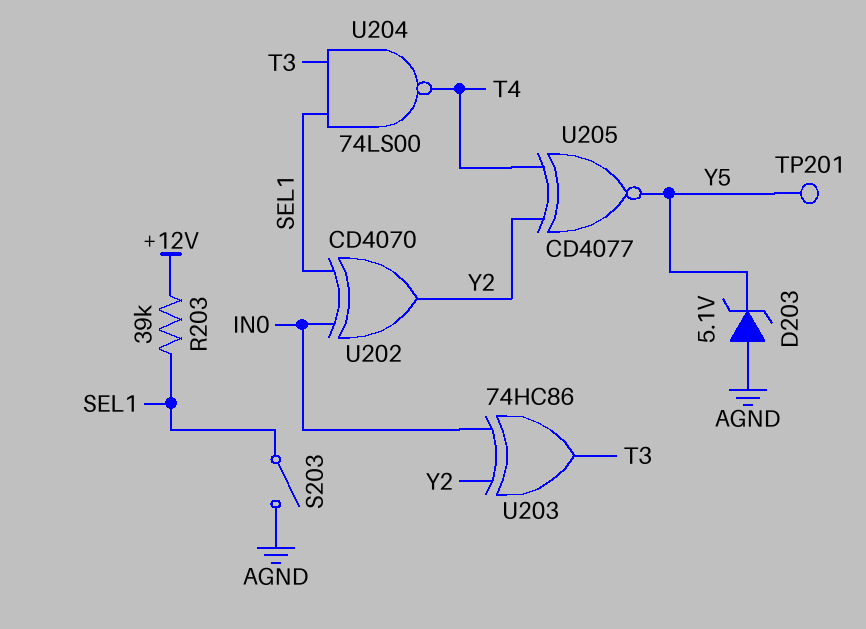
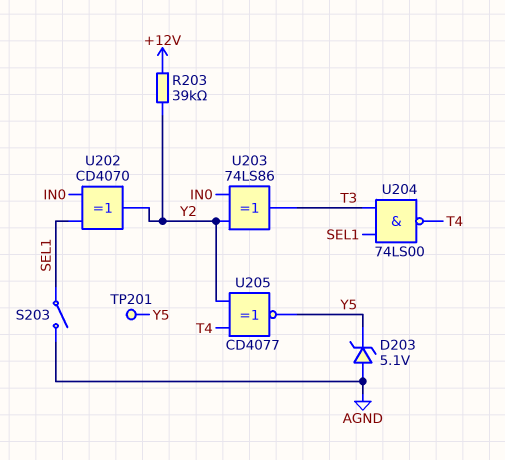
R203: 39k (+12V, SEL1) -> 39k (+12V, Y2)
U203: XOR 74HC86 (in IN0, in Y2, out T3) -> XOR 74LS86 (in IN0, in Y2, out T3)

